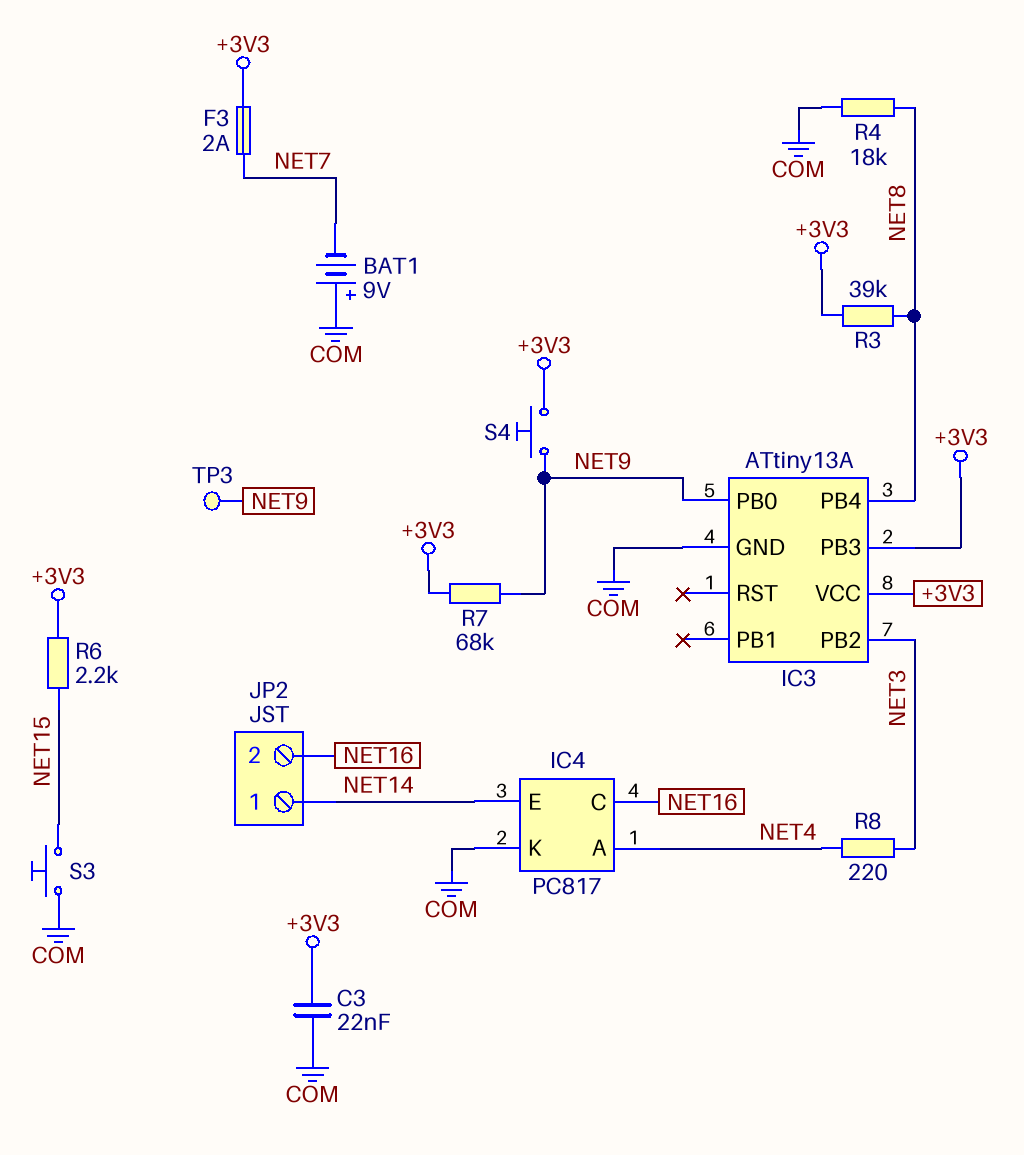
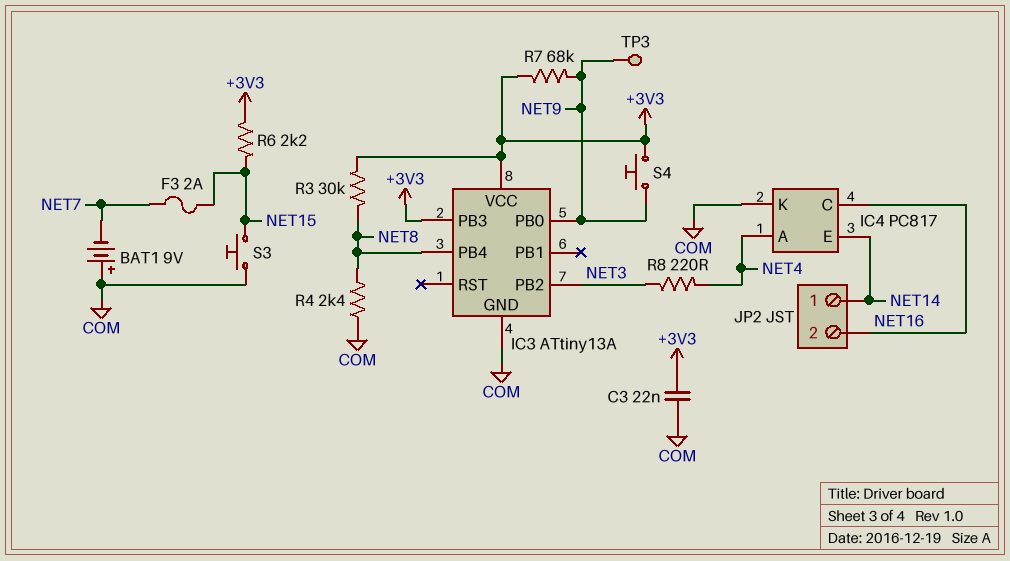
F3: 2A (+3V3, NET7) -> 2A (NET7, NET15)
R3: 39k (+3V3, NET8) -> 30k (+3V3, NET8)
R4: 18k (COM, NET8) -> 2.4k (COM, NET8)

